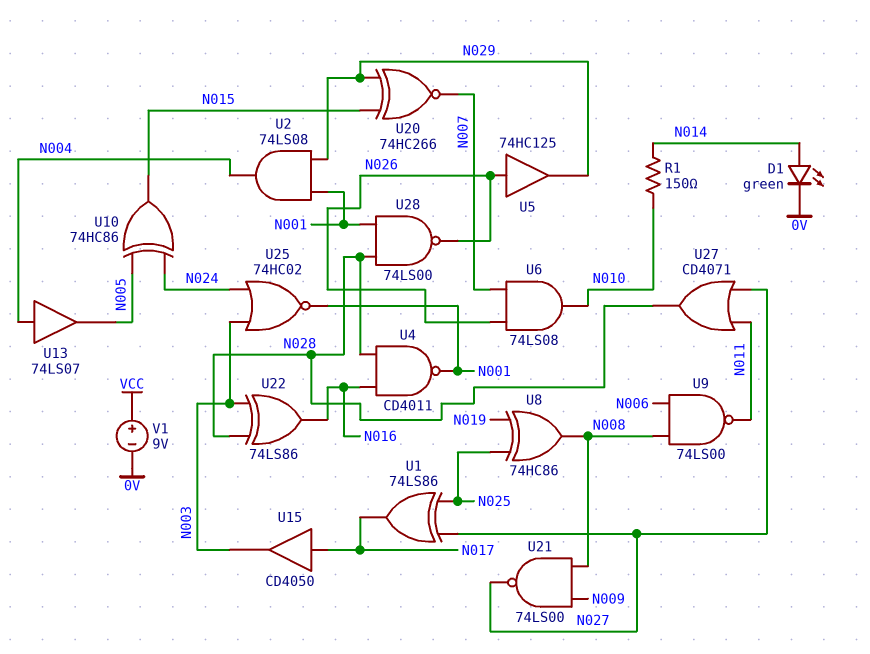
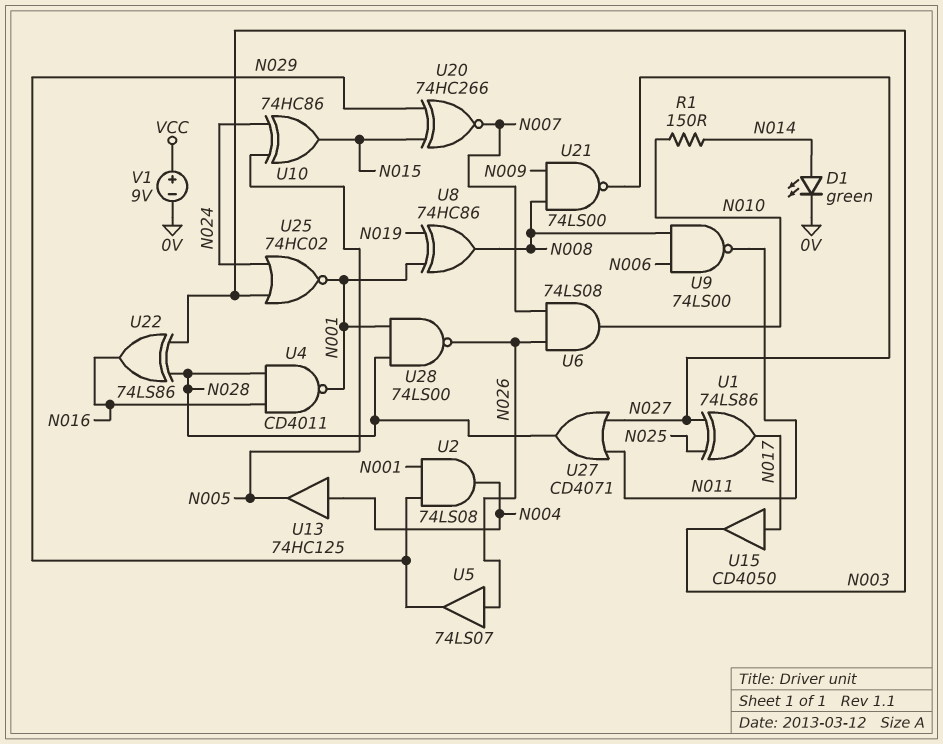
U5: buffer 74HC125 (in N026, out N029) -> buffer 74LS07 (in N026, out N029)
U8: XOR 74HC86 (in N019, in N025, out N008) -> XOR 74HC86 (in N001, in N019, out N008)
U13: buffer 74LS07 (in N004, out N005) -> buffer 74HC125 (in N004, out N005)

